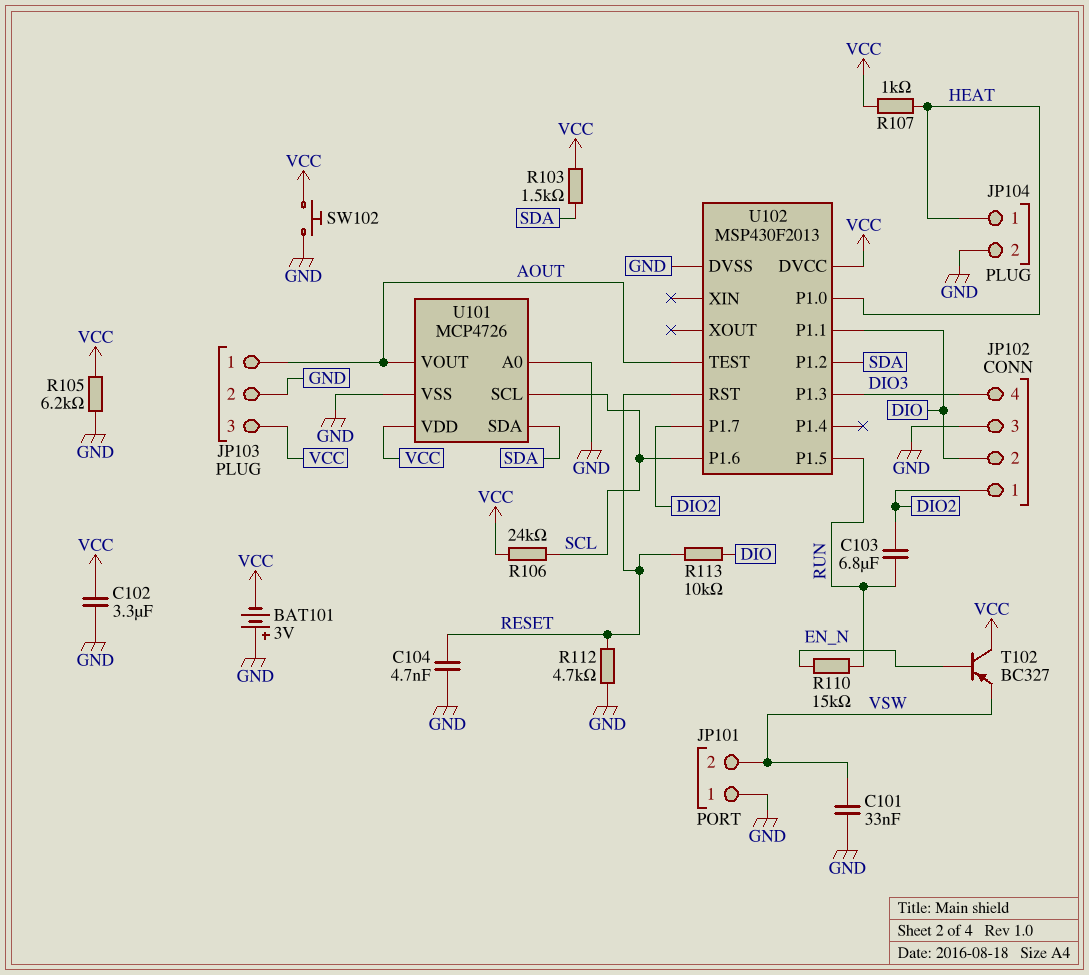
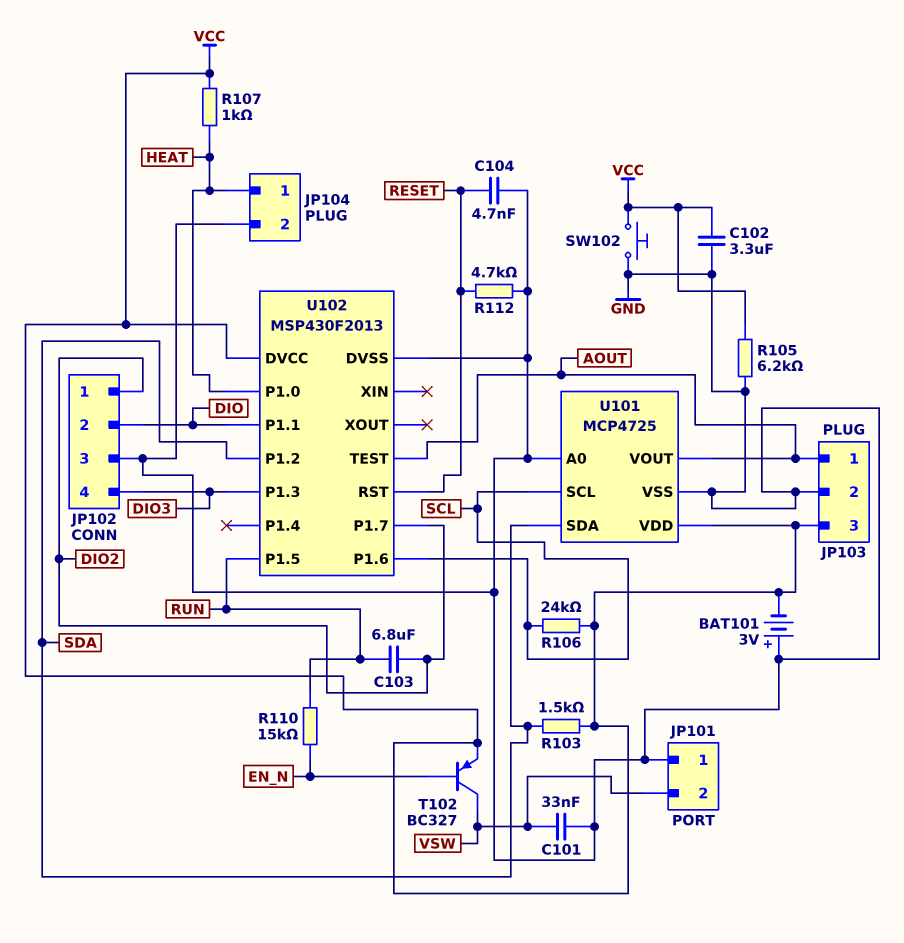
R113: 10k (DIO, RESET) -> none
T102: PNP BC327 (B EN_N, C VCC, E VSW) -> PNP BC327 (B EN_N, C VSW, E VCC)
U101: MCP4726 -> MCP4725

